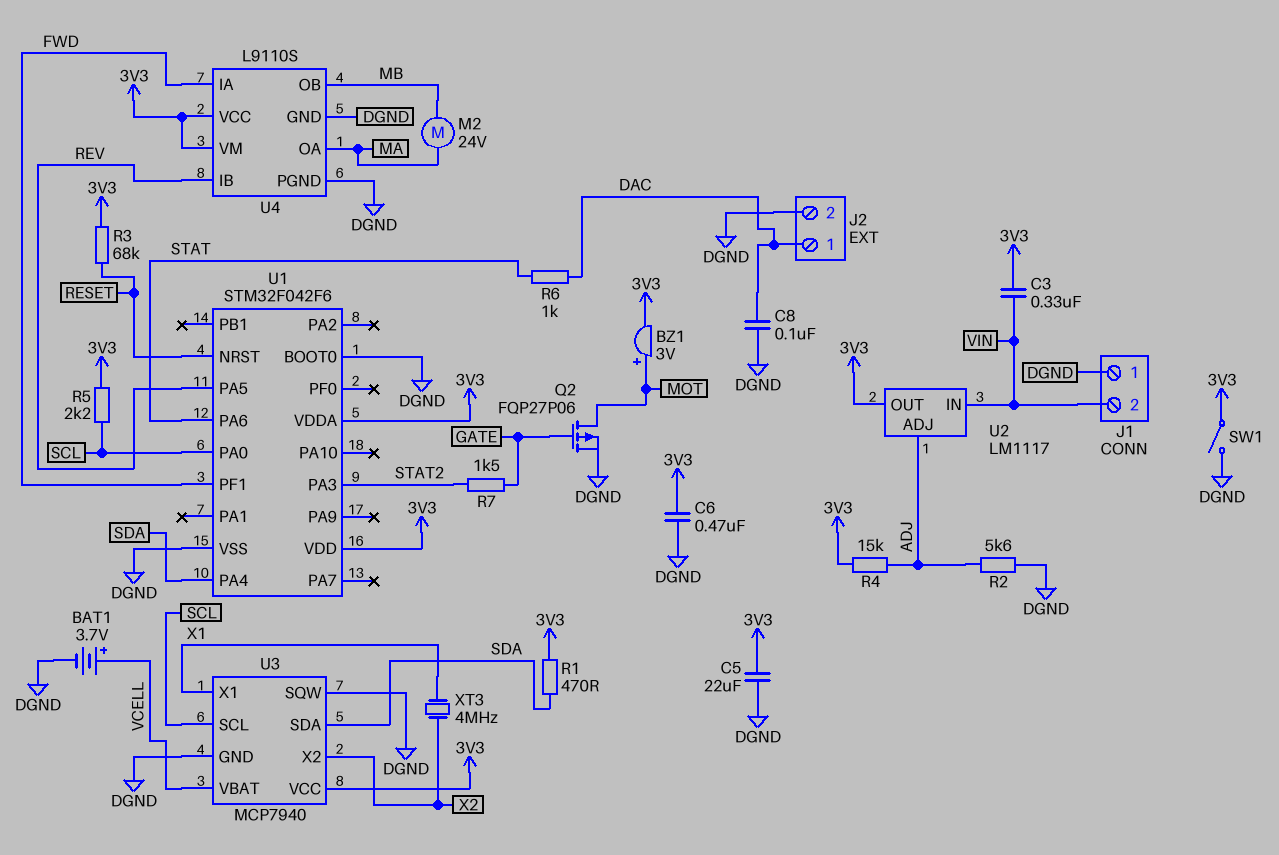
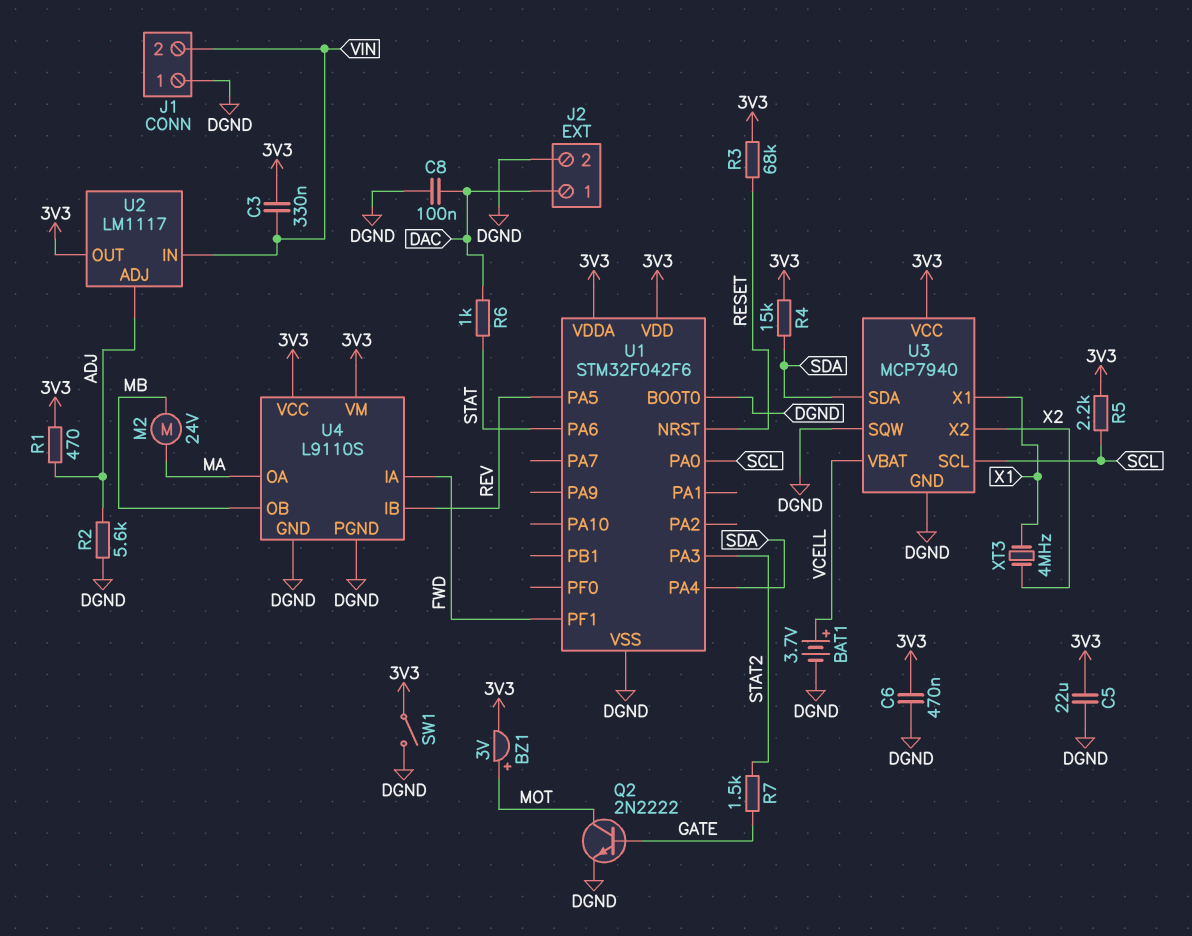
Q2: PMOS FQP27P06 (G GATE, D MOT, S DGND) -> NPN 2N2222 (B GATE, C MOT, E DGND)
R1: 470 (3V3, SDA) -> 470 (3V3, ADJ)
R4: 15k (3V3, ADJ) -> 15k (3V3, SDA)

